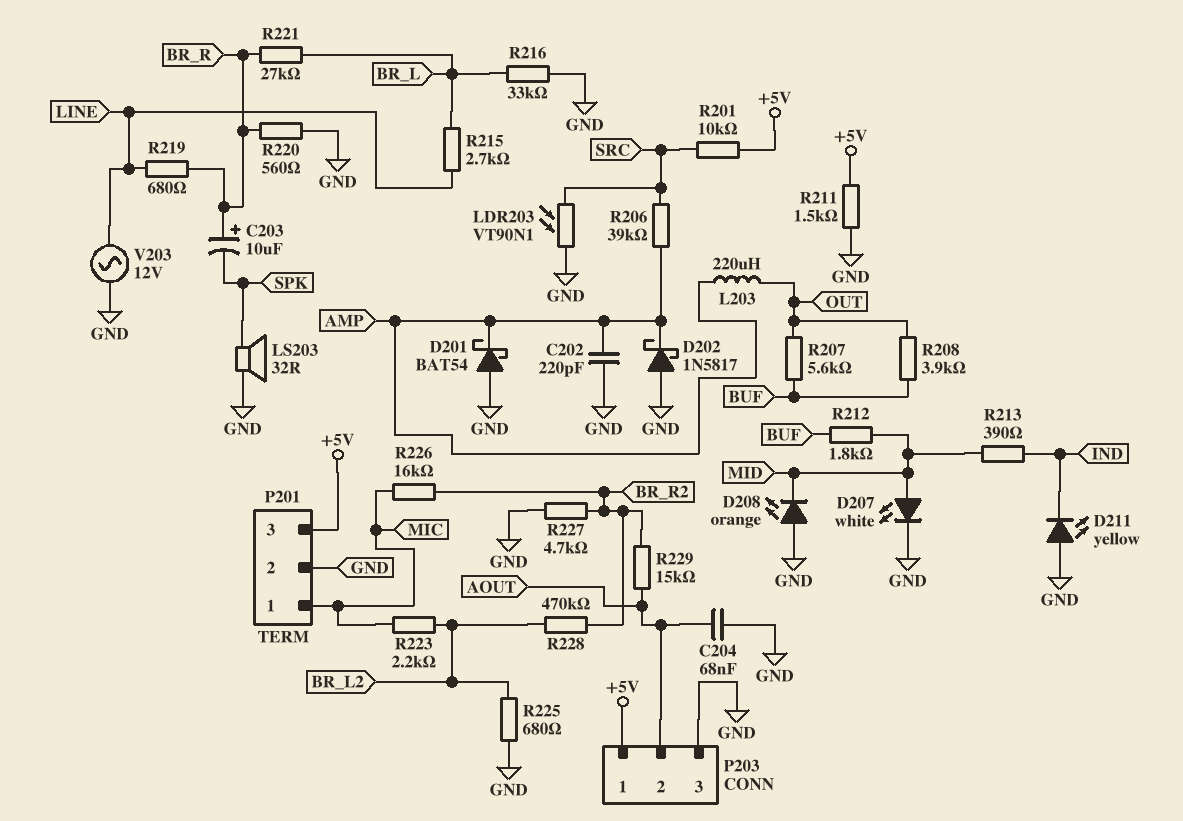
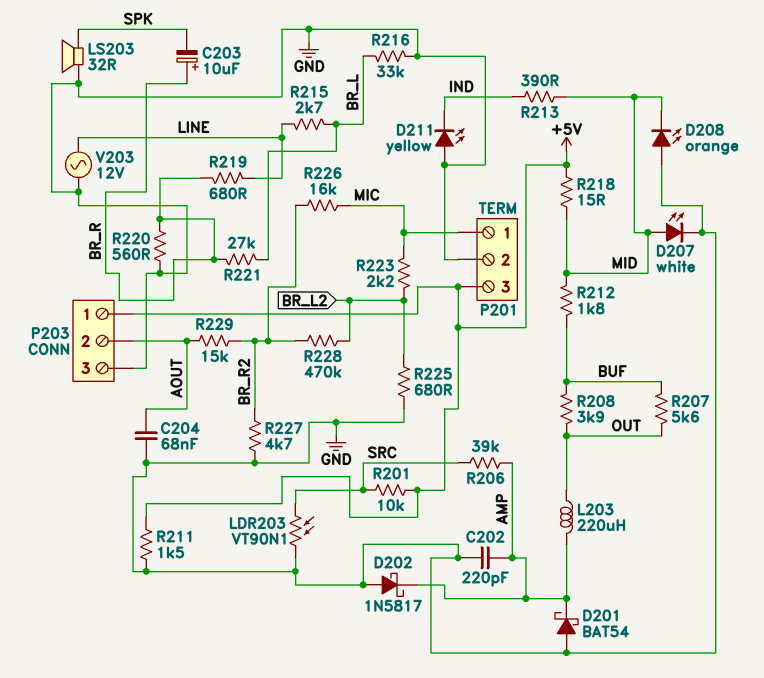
R218: none -> 15 (+5V, MID)

